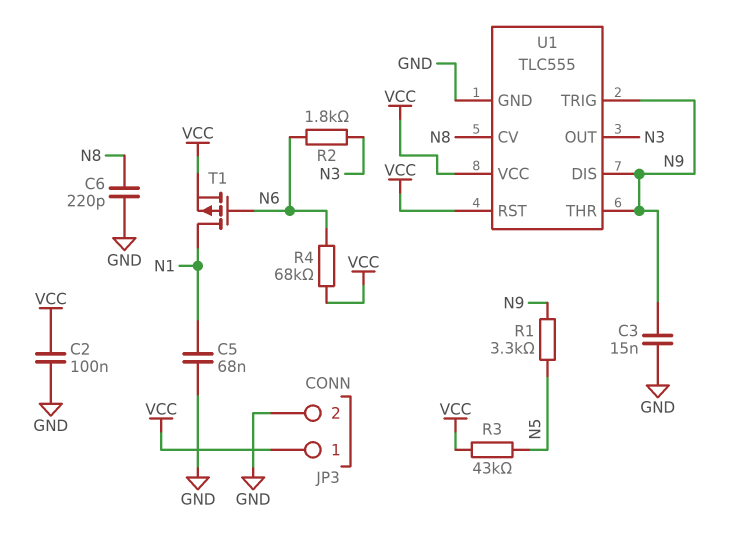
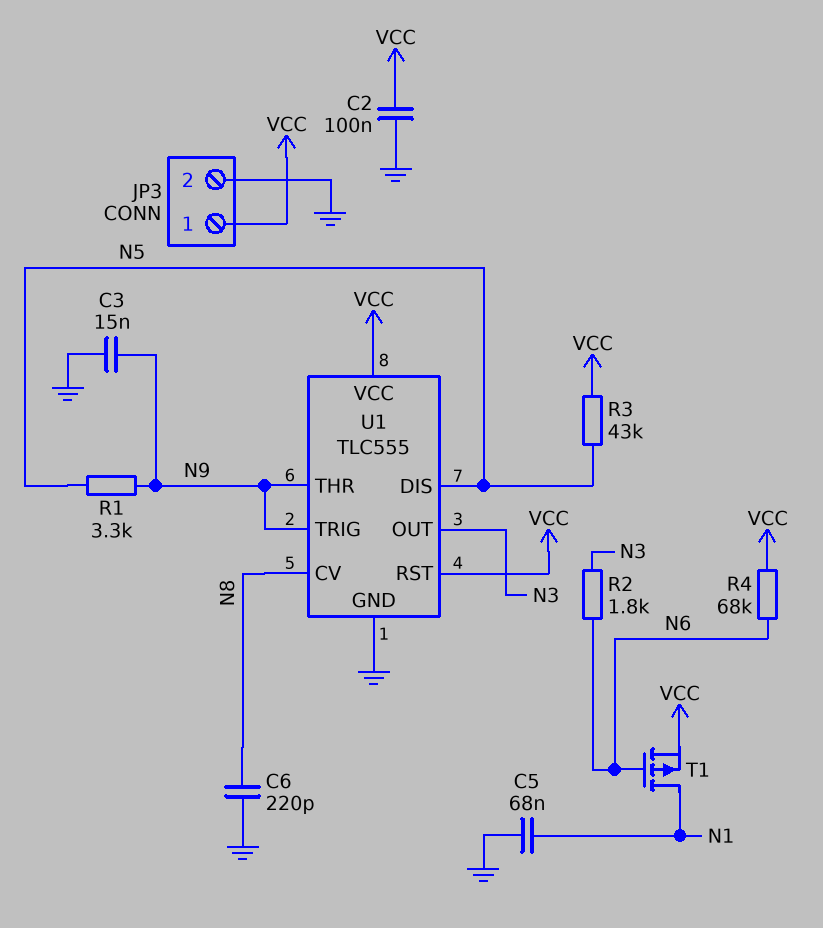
U1 pin DIS: N9 -> N5

